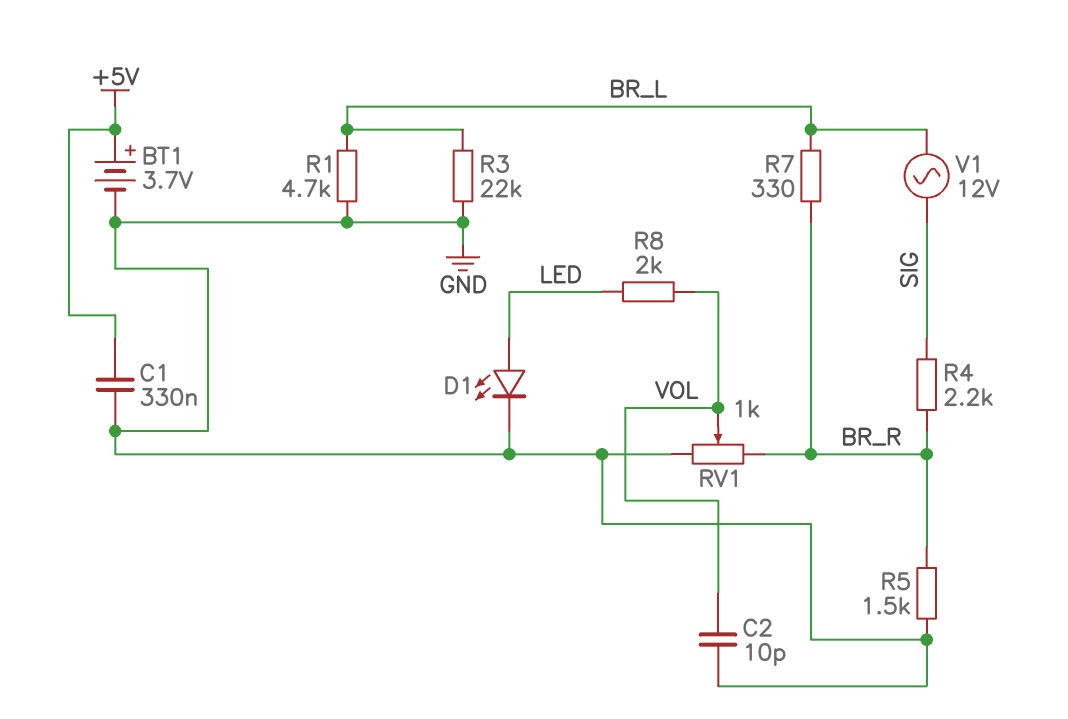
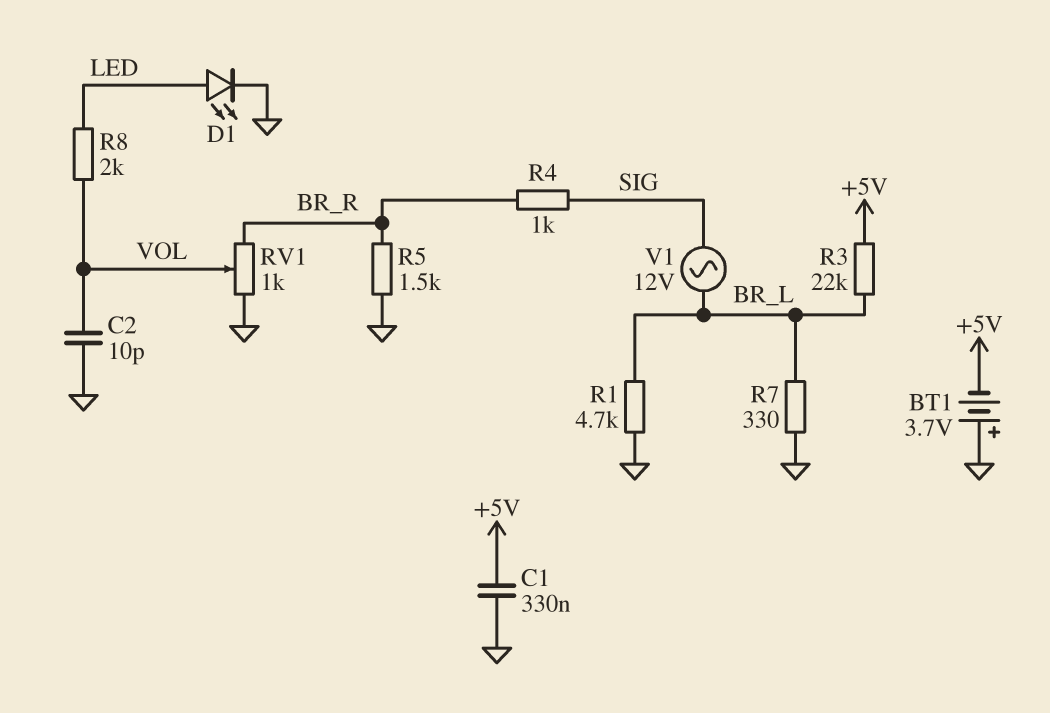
BT1: 3.7V (plus +5V, minus GND) -> 3.7V (plus GND, minus +5V)
R3: 22k (BR_L, GND) -> 22k (+5V, BR_L)
R4: 2.2k (BR_R, SIG) -> 1k (BR_R, SIG)
R7: 330 (BR_L, BR_R) -> 330 (BR_L, GND)

